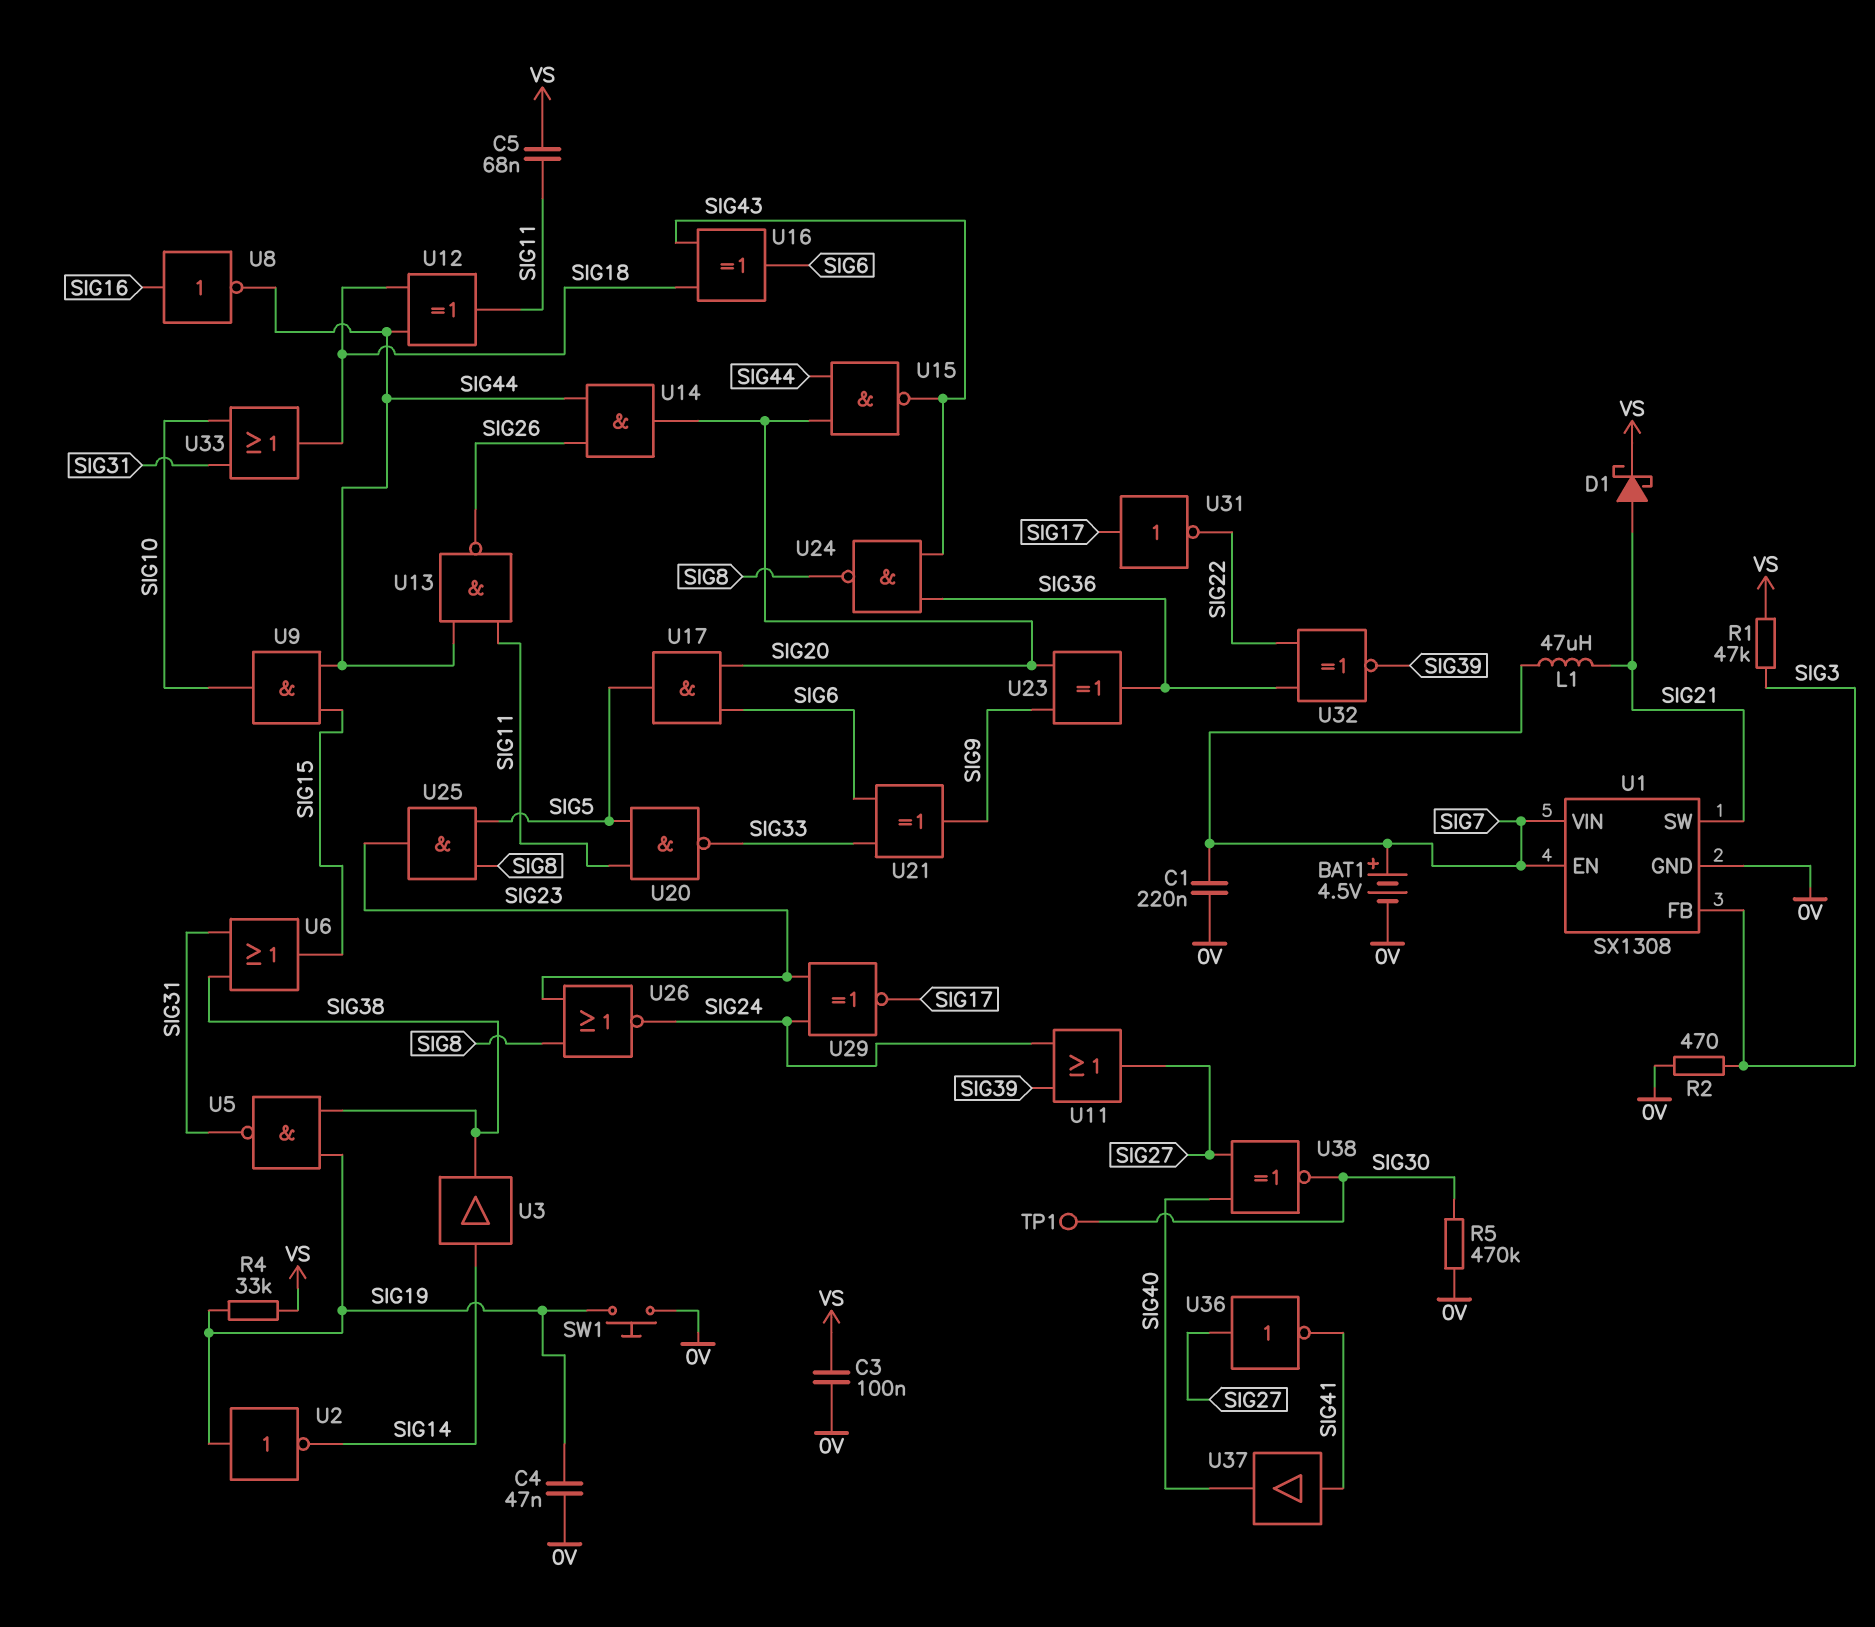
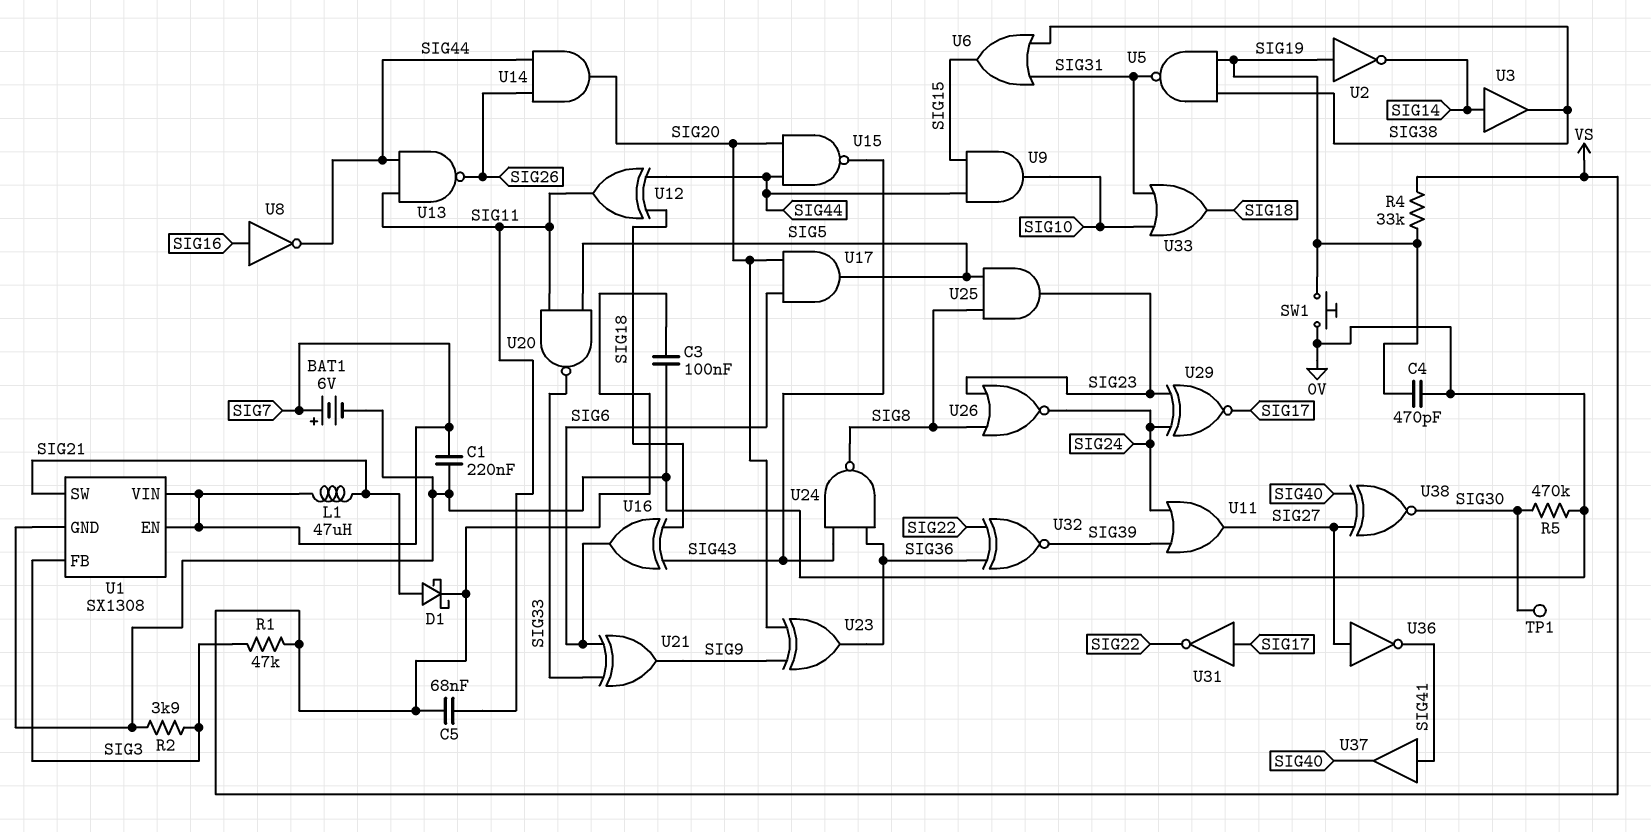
BAT1: 4.5V (plus SIG7, minus 0V) -> 6V (plus SIG7, minus 0V)
C4: 47nF (0V, SIG19) -> 470pF (0V, SIG19)
R2: 470 (0V, SIG3) -> 3.9k (0V, SIG3)

